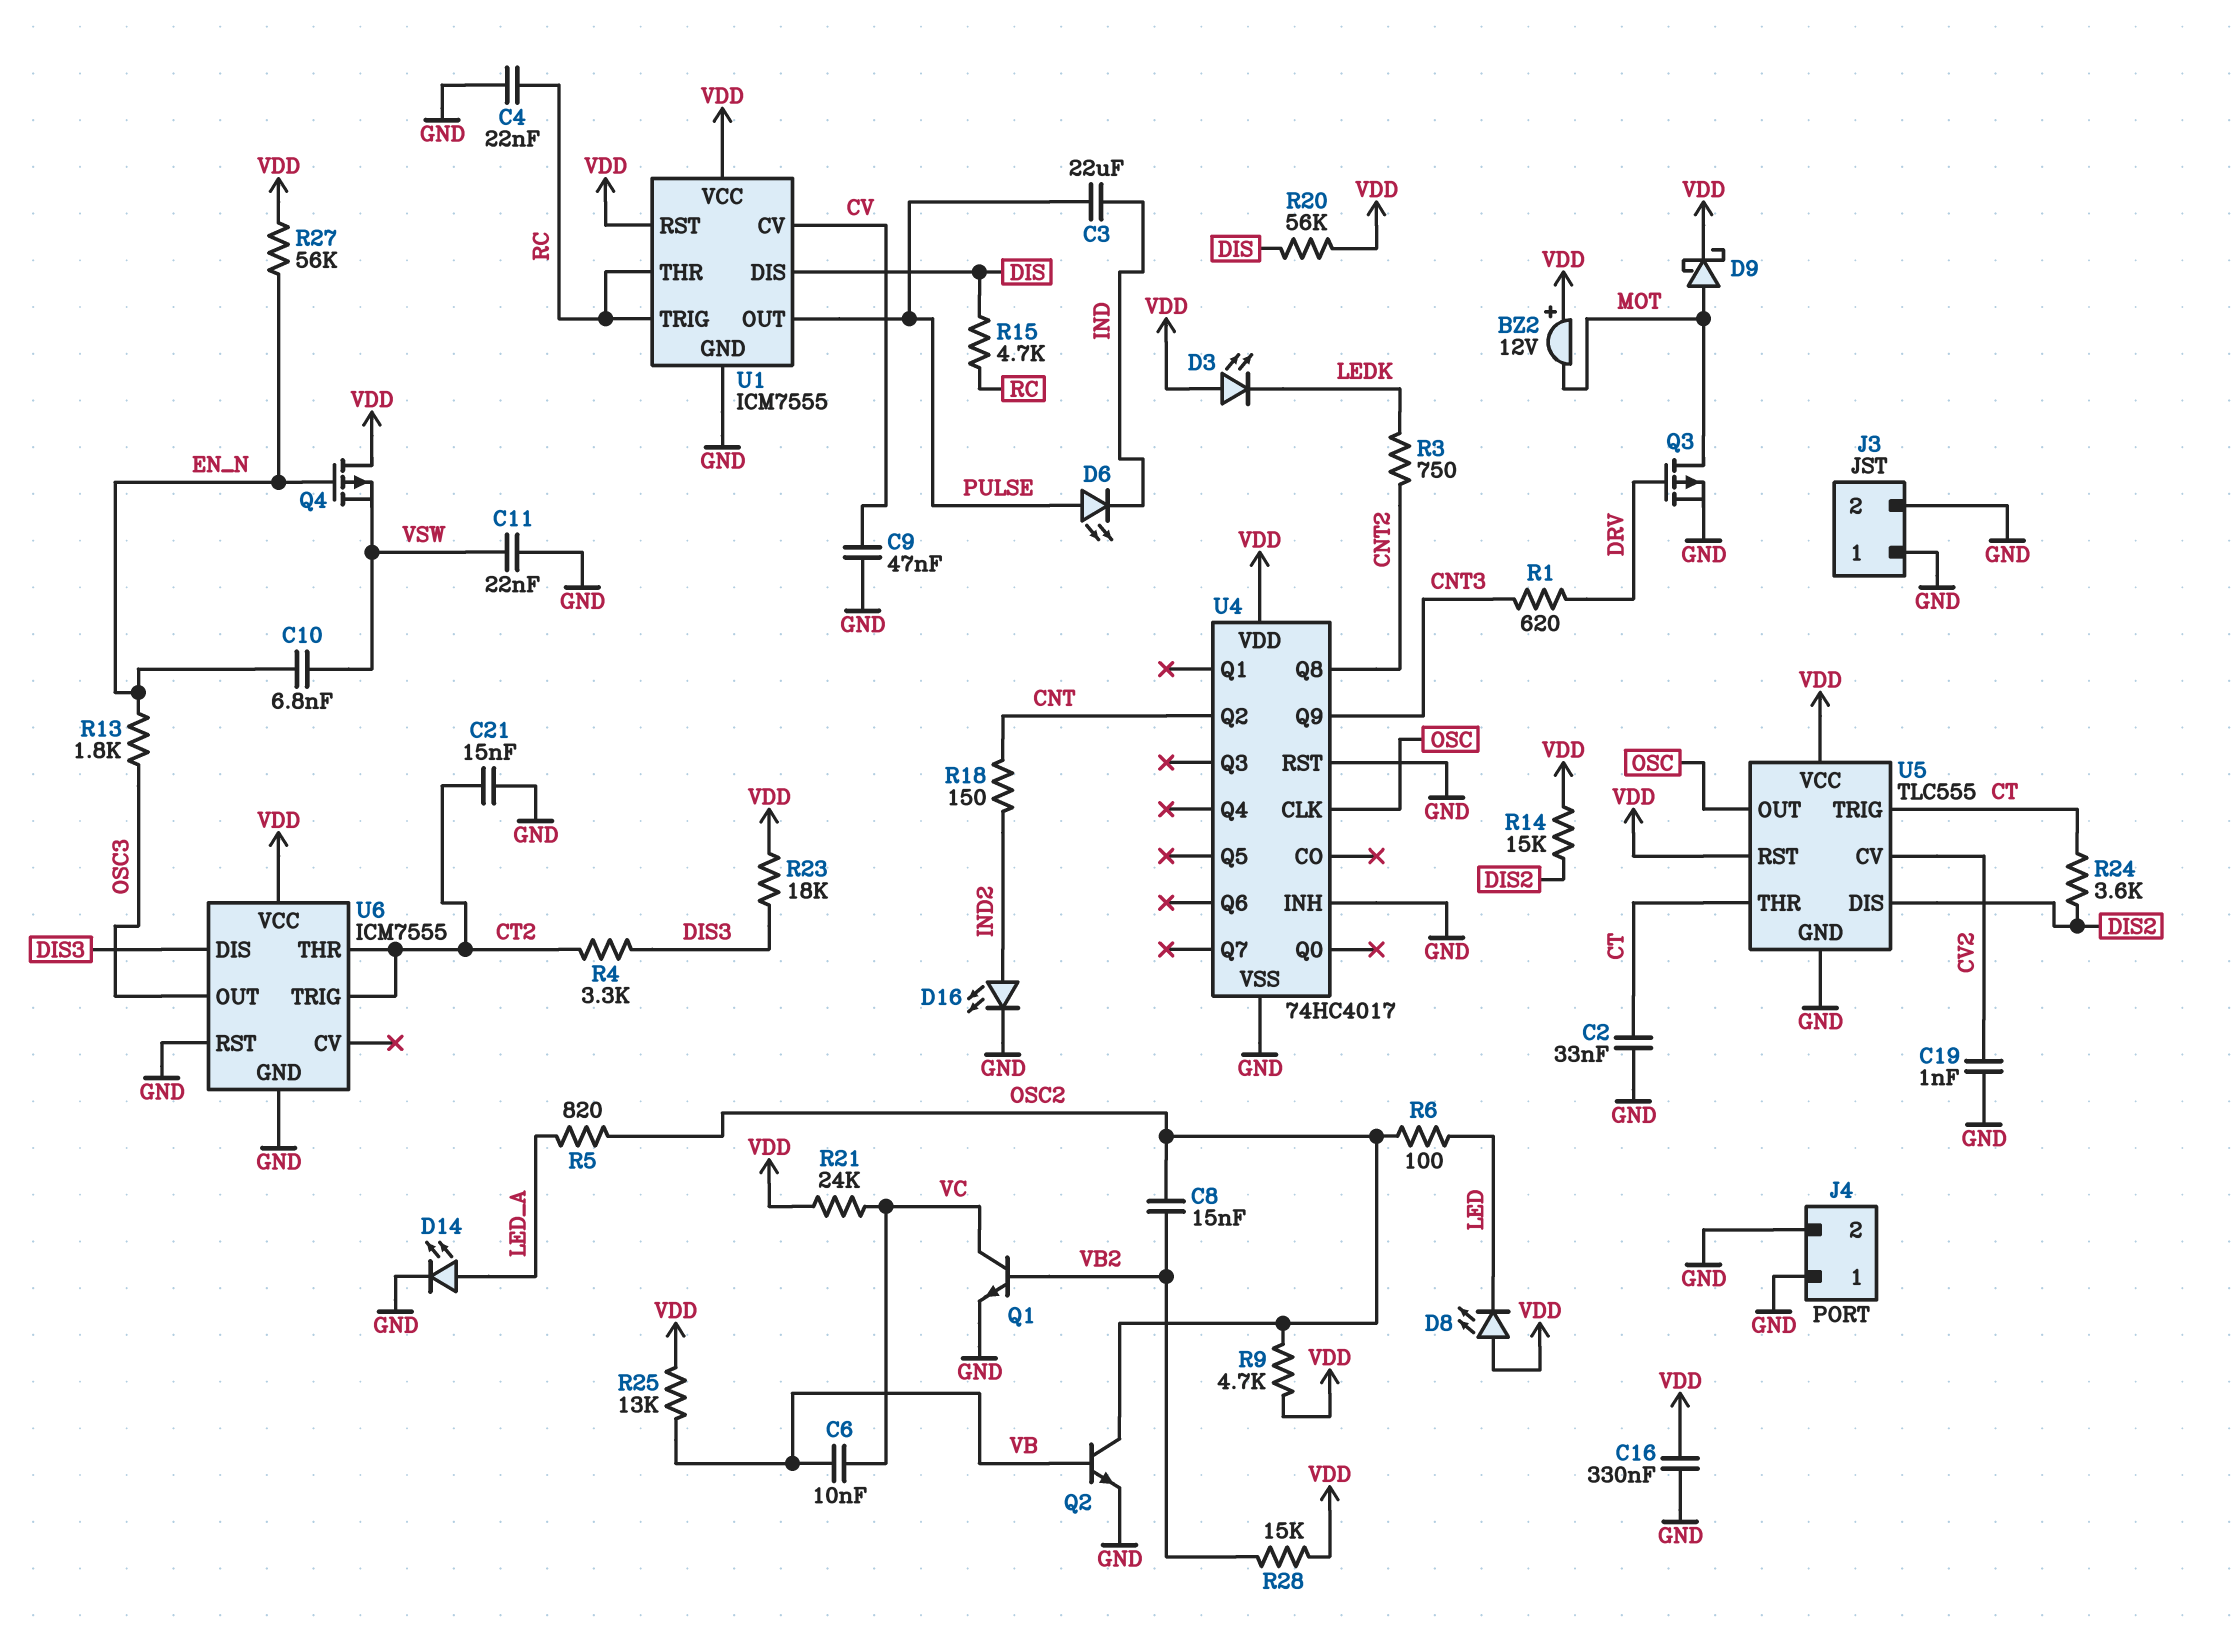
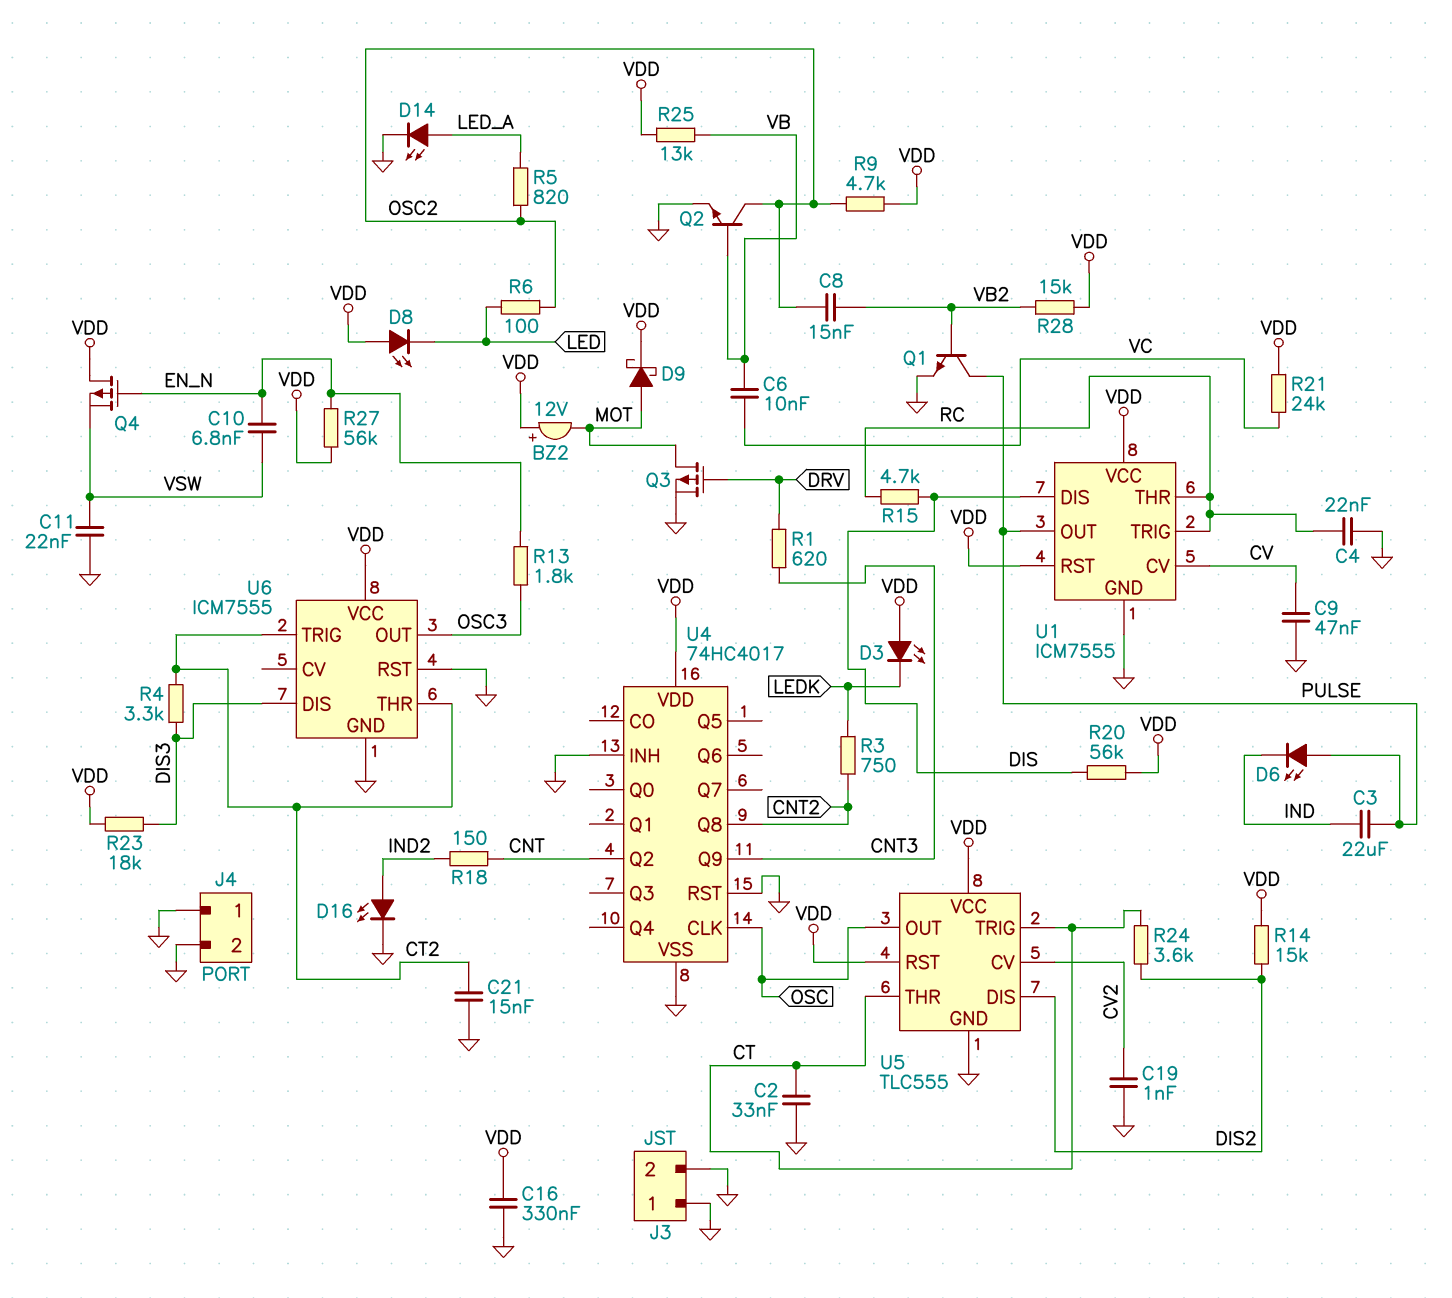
Q1: NPN (B VB2, C VC, E GND) -> NPN (B VB2, C PULSE, E GND)

